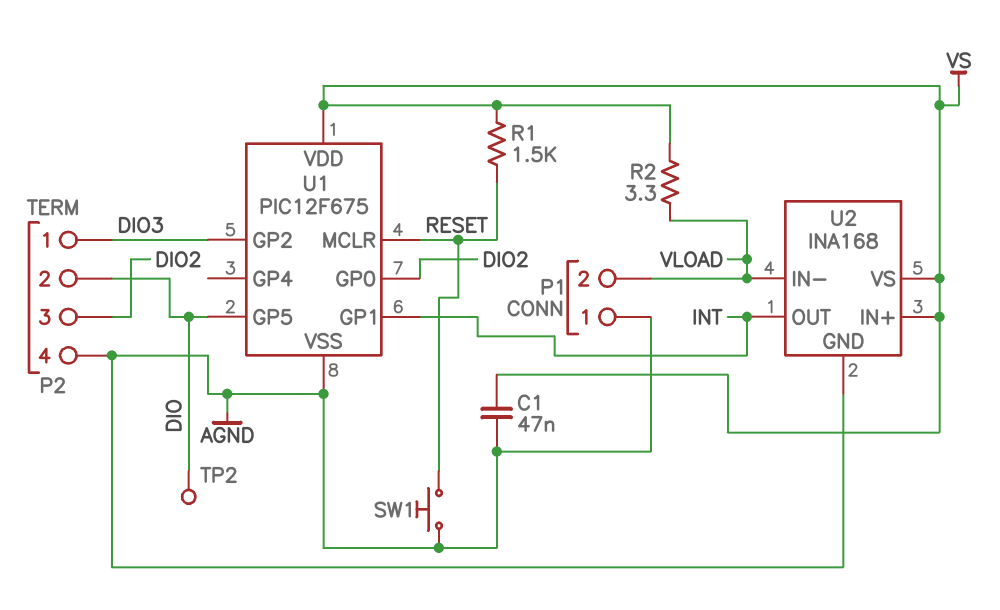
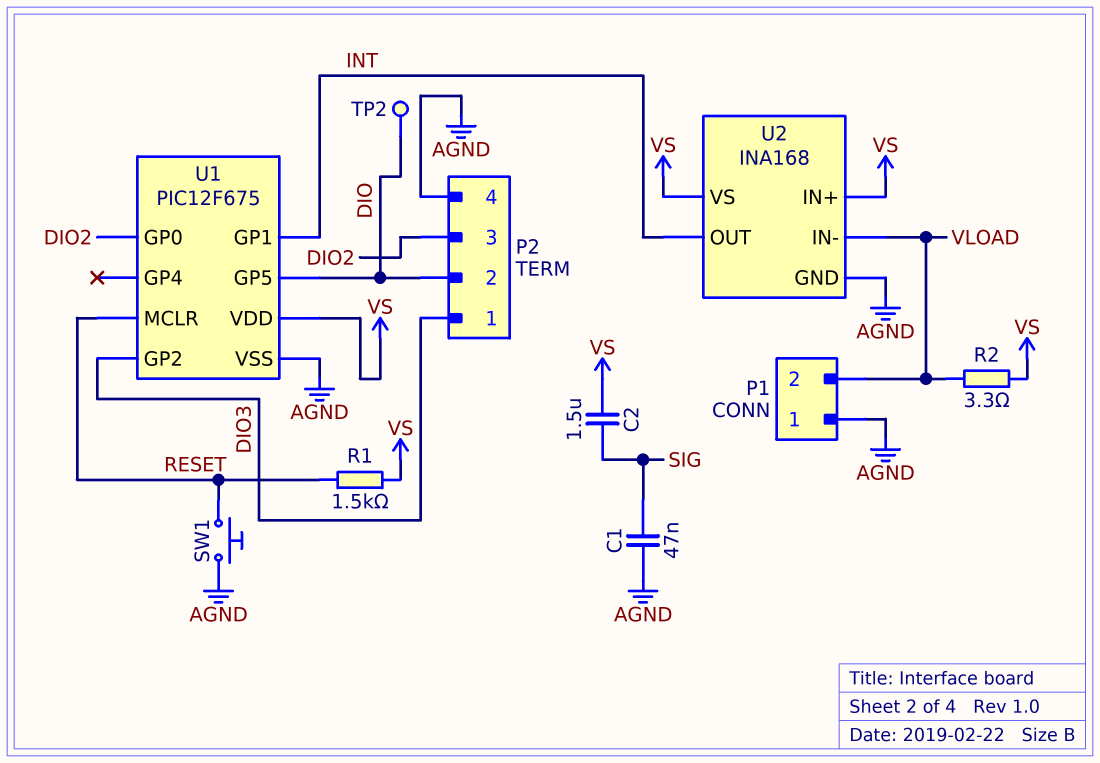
C1: 47nF (AGND, VS) -> 47nF (AGND, SIG)
C2: none -> 1.5uF (SIG, VS)

